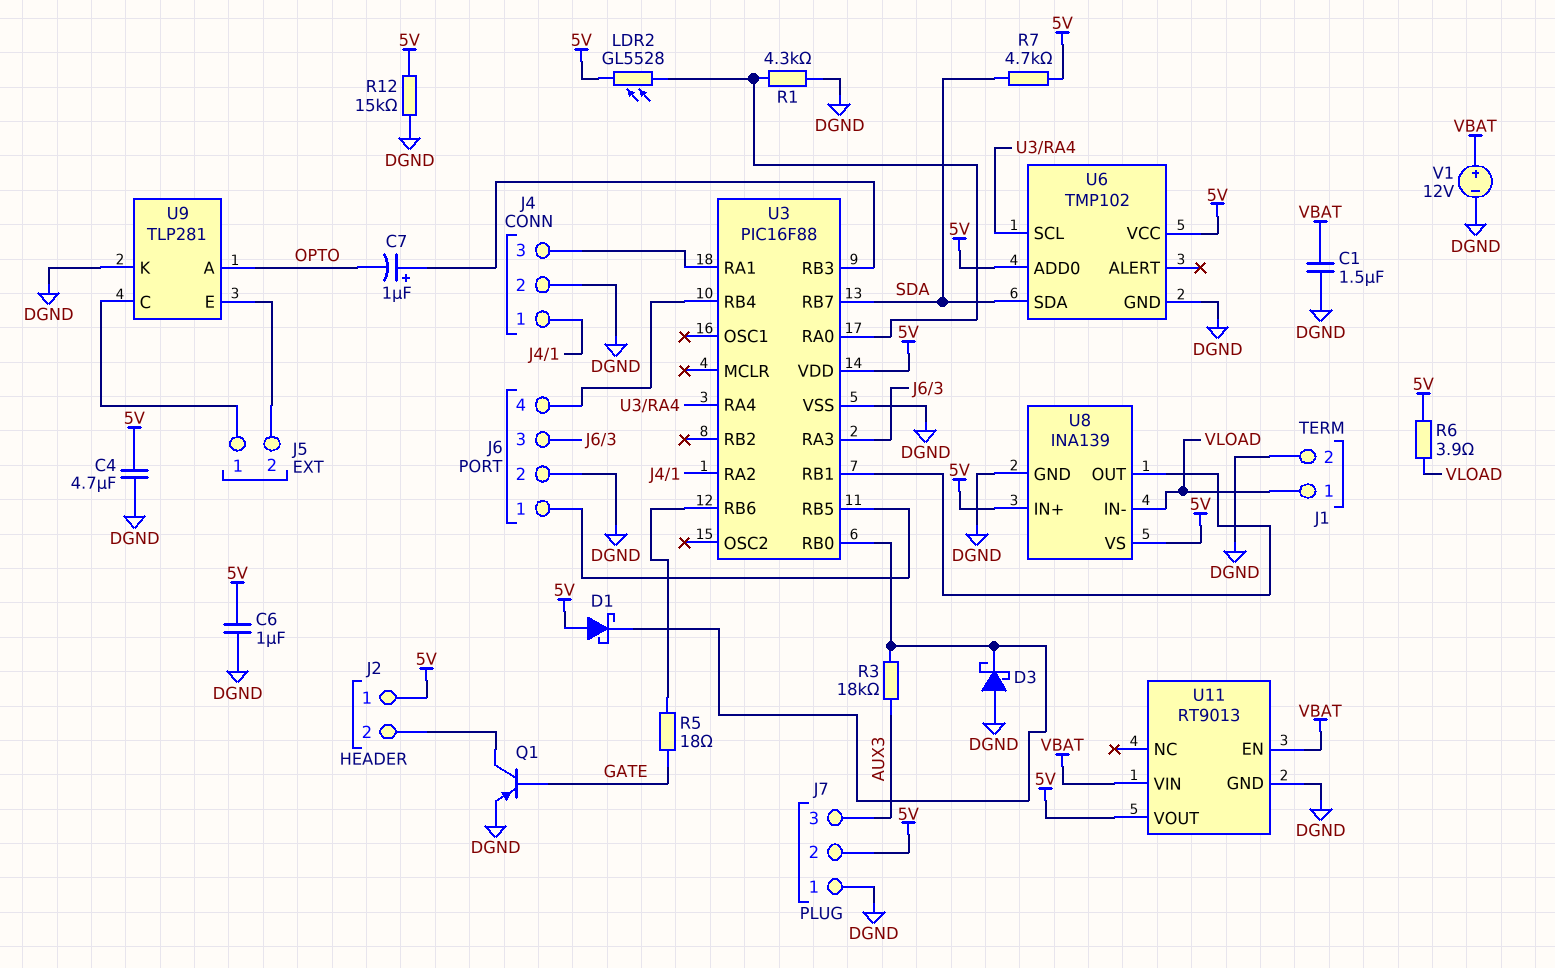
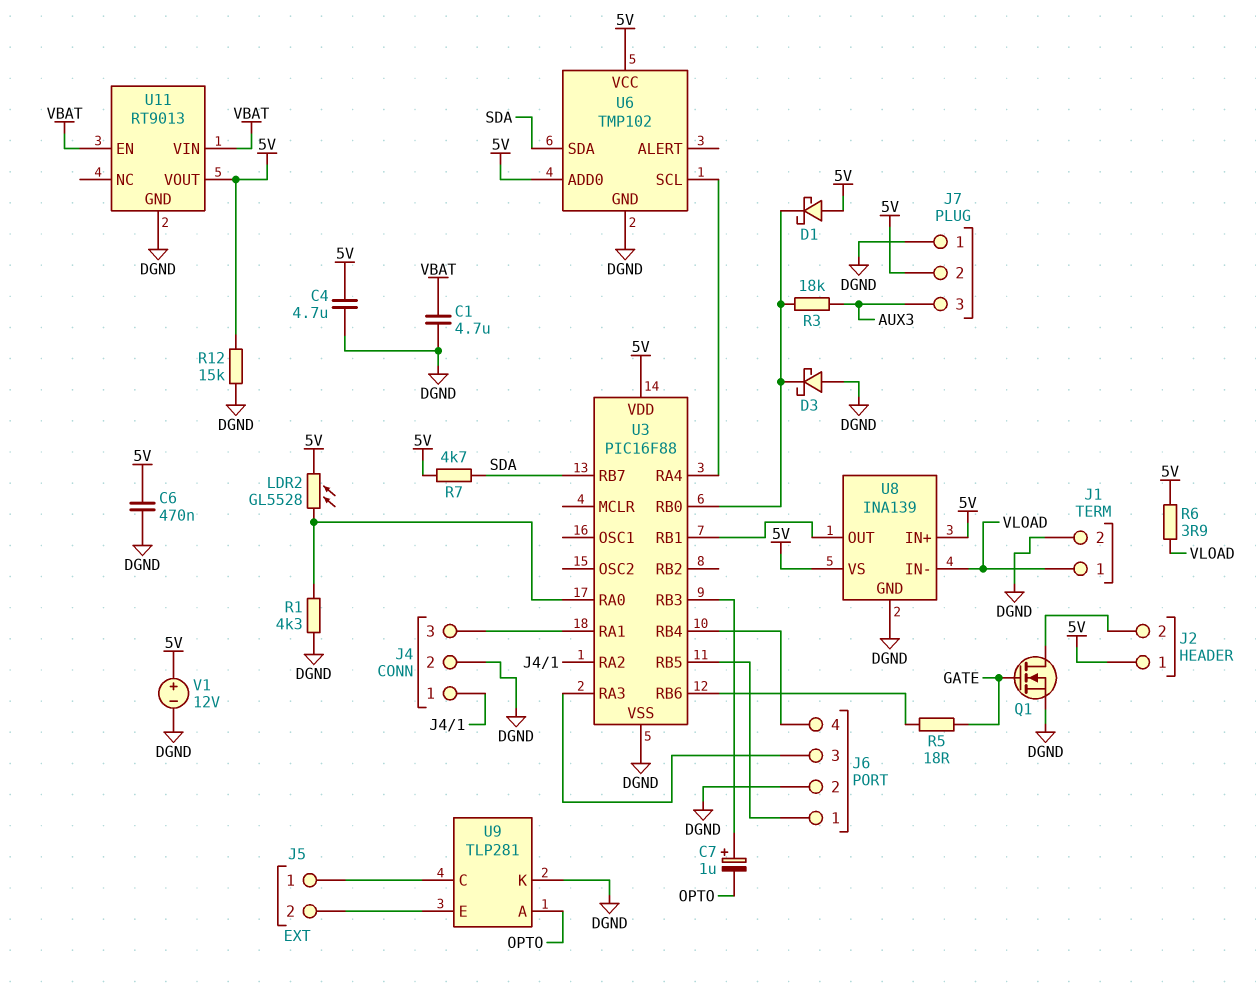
C1: 1.5uF (DGND, VBAT) -> 4.7uF (DGND, VBAT)
C6: 1uF (5V, DGND) -> 470nF (5V, DGND)
Q1: PNP (B GATE, C J2/2, E DGND) -> NMOS (G GATE, D J2/2, S DGND)
V1: 12V (plus VBAT, minus DGND) -> 12V (plus 5V, minus DGND)

